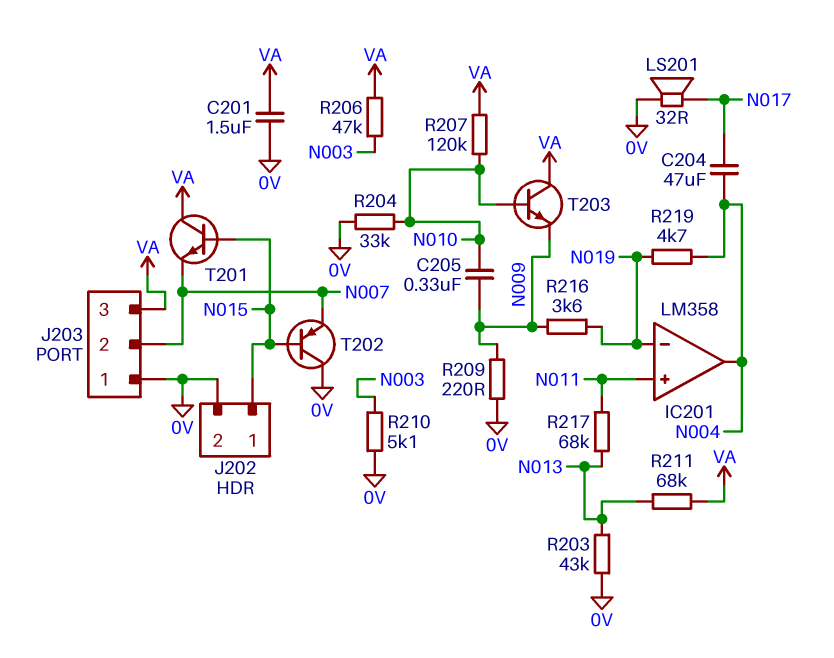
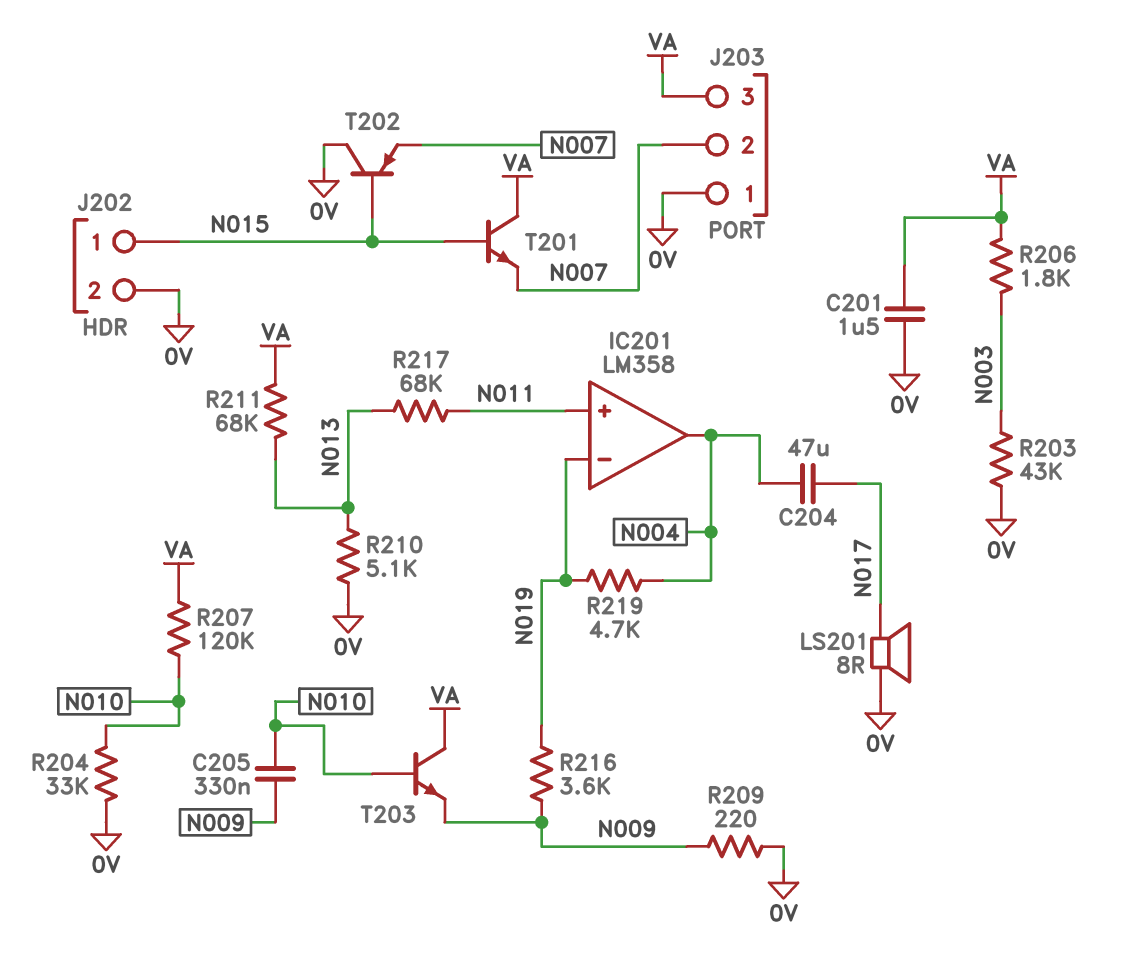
LS201: speaker 32R (0V, N017) -> speaker 8R (0V, N017)
R203: 43k (0V, N013) -> 43k (0V, N003)
R206: 47k (N003, VA) -> 1.8k (N003, VA)
R210: 5.1k (0V, N003) -> 5.1k (0V, N013)

